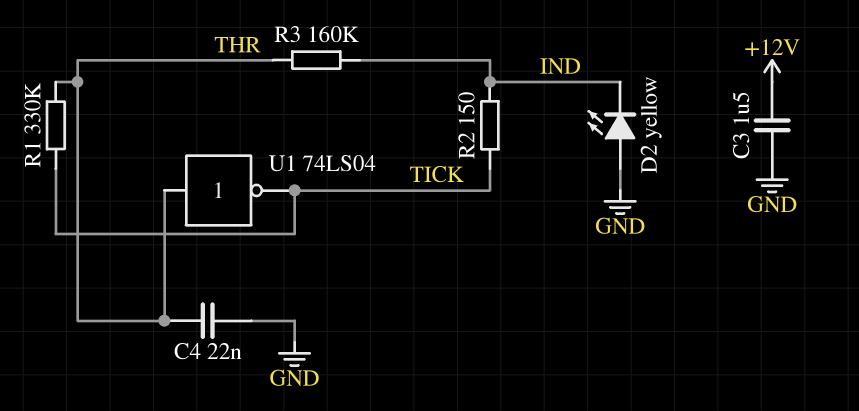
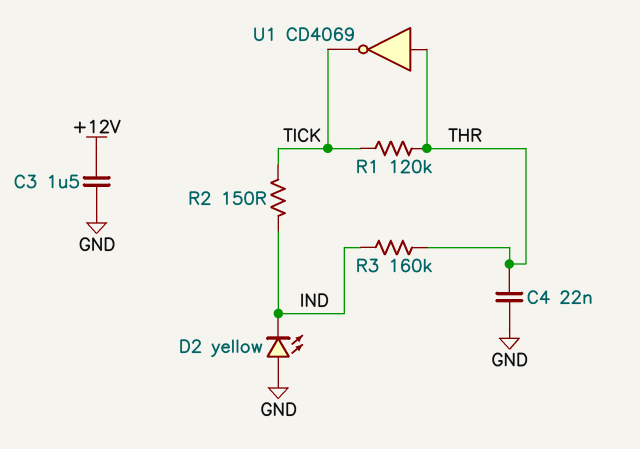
R1: 330k (THR, TICK) -> 120k (THR, TICK)
U1: NOT 74LS04 (in THR, out TICK) -> NOT CD4069 (in THR, out TICK)

